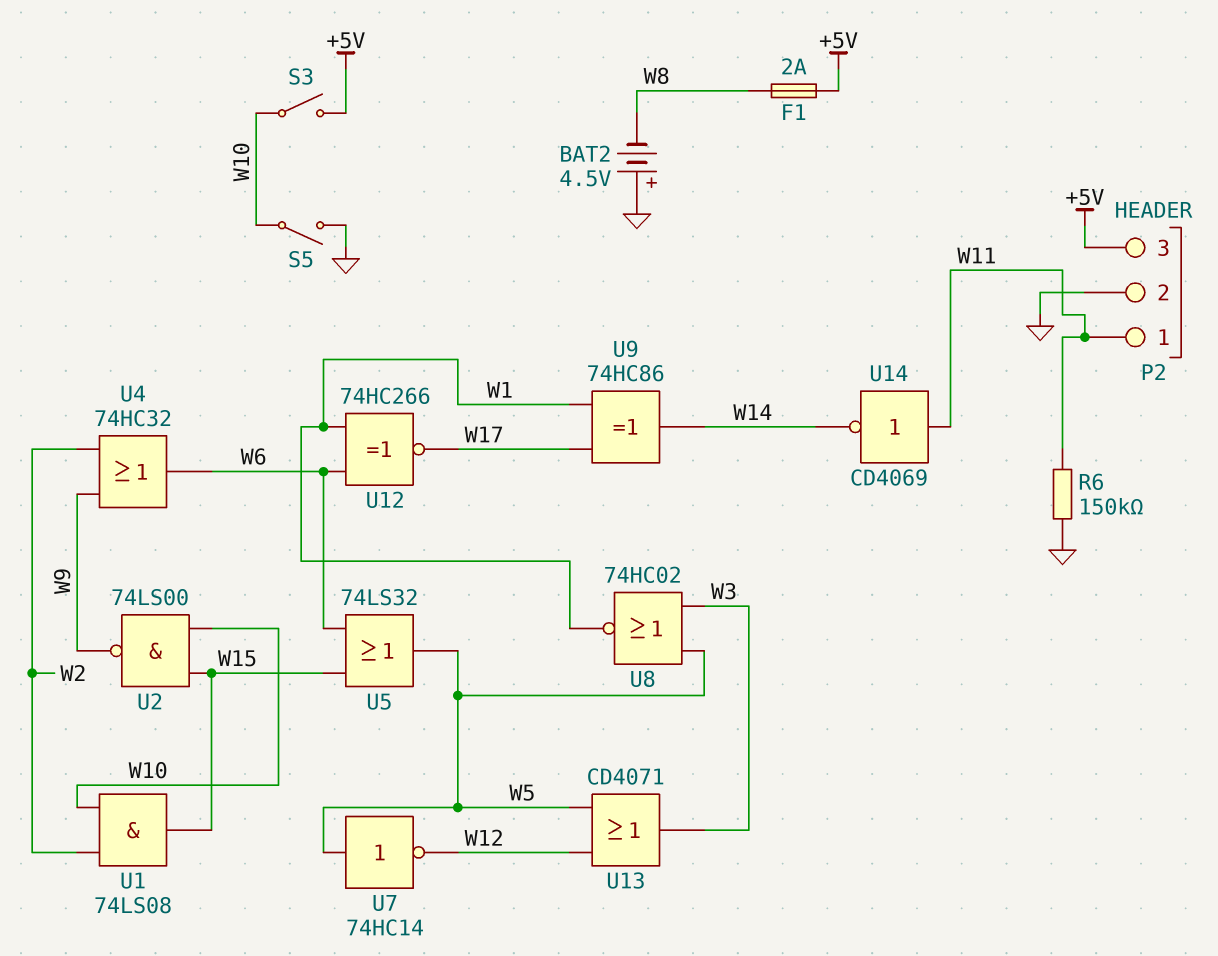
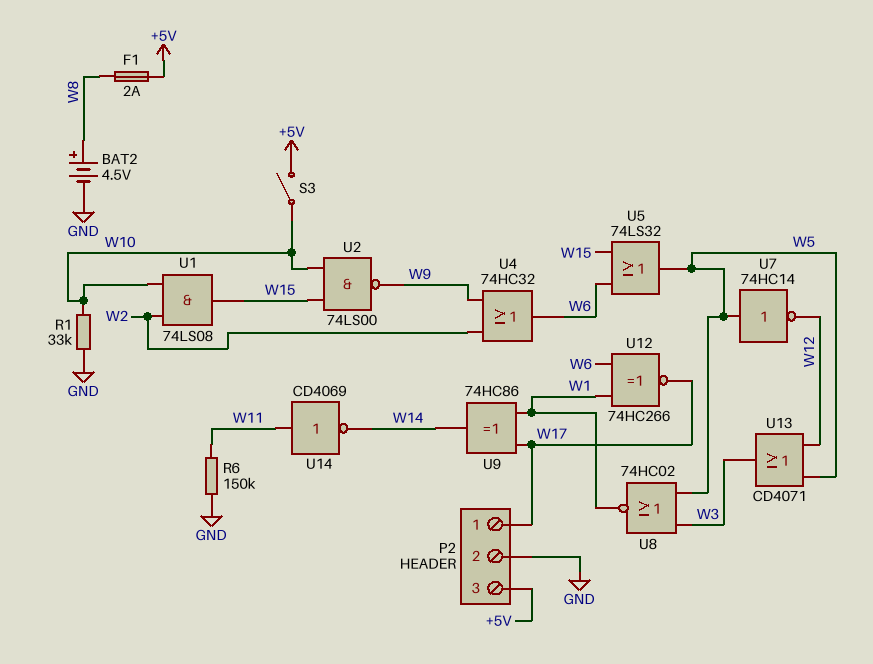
BAT2: 4.5V (plus GND, minus W8) -> 4.5V (plus W8, minus GND)
P2 pin 1: W11 -> W17
R1: none -> 33k (GND, W10)
S5: switch (GND, W10) -> none

